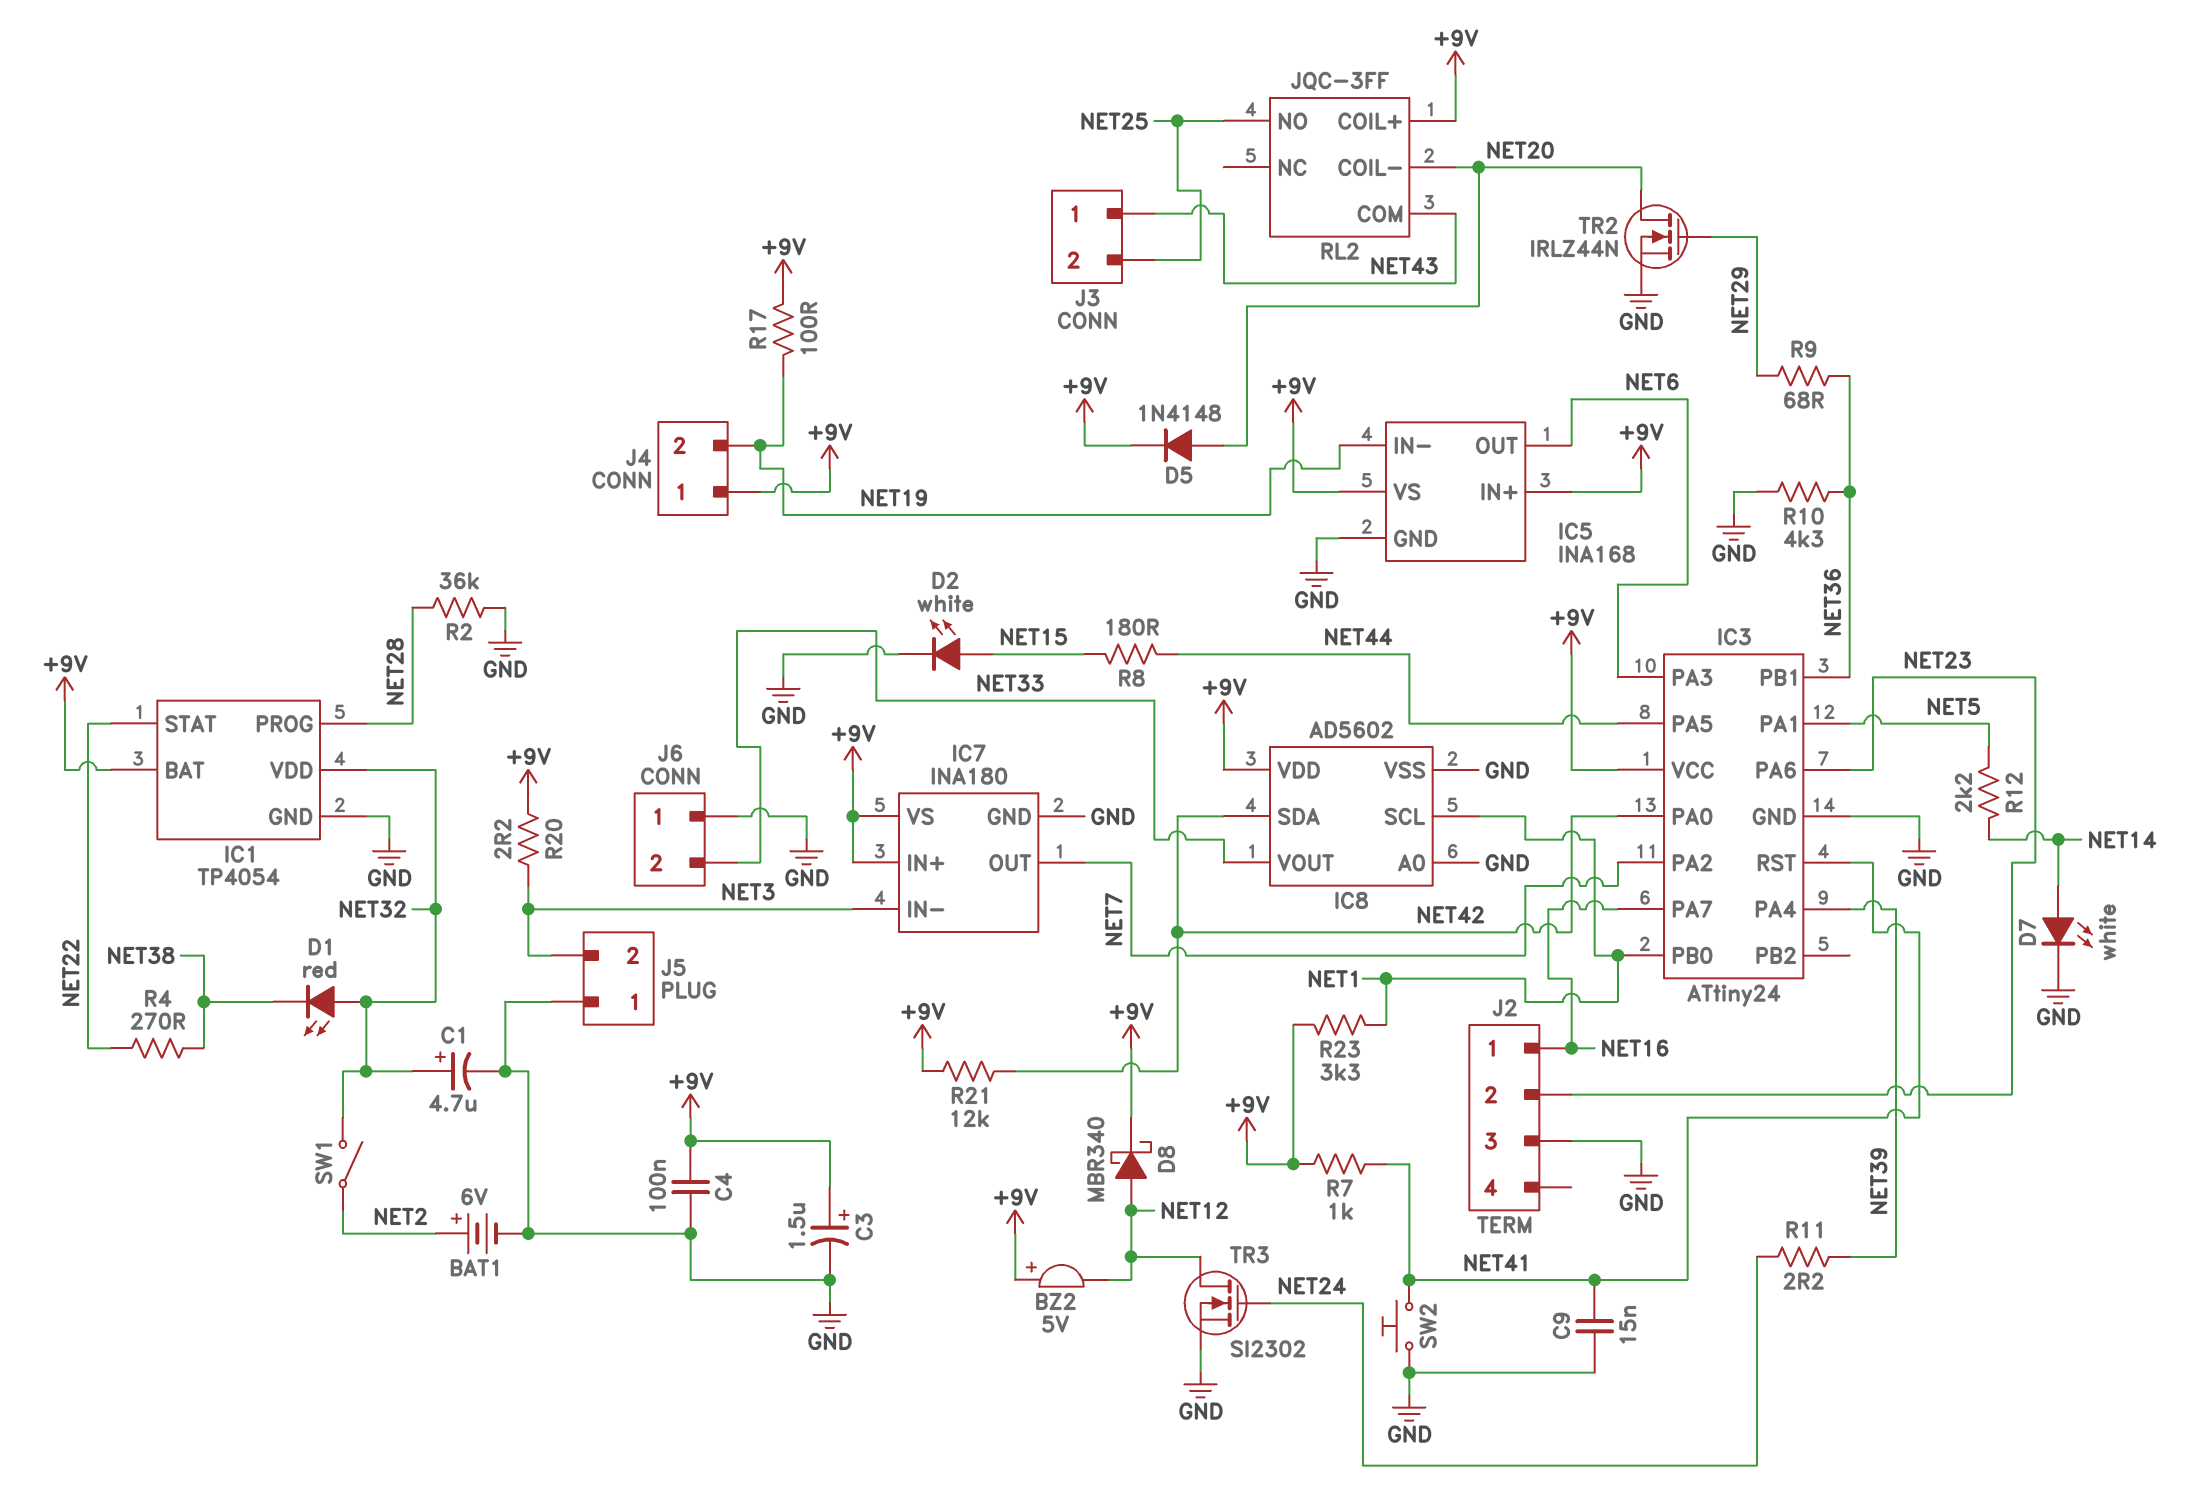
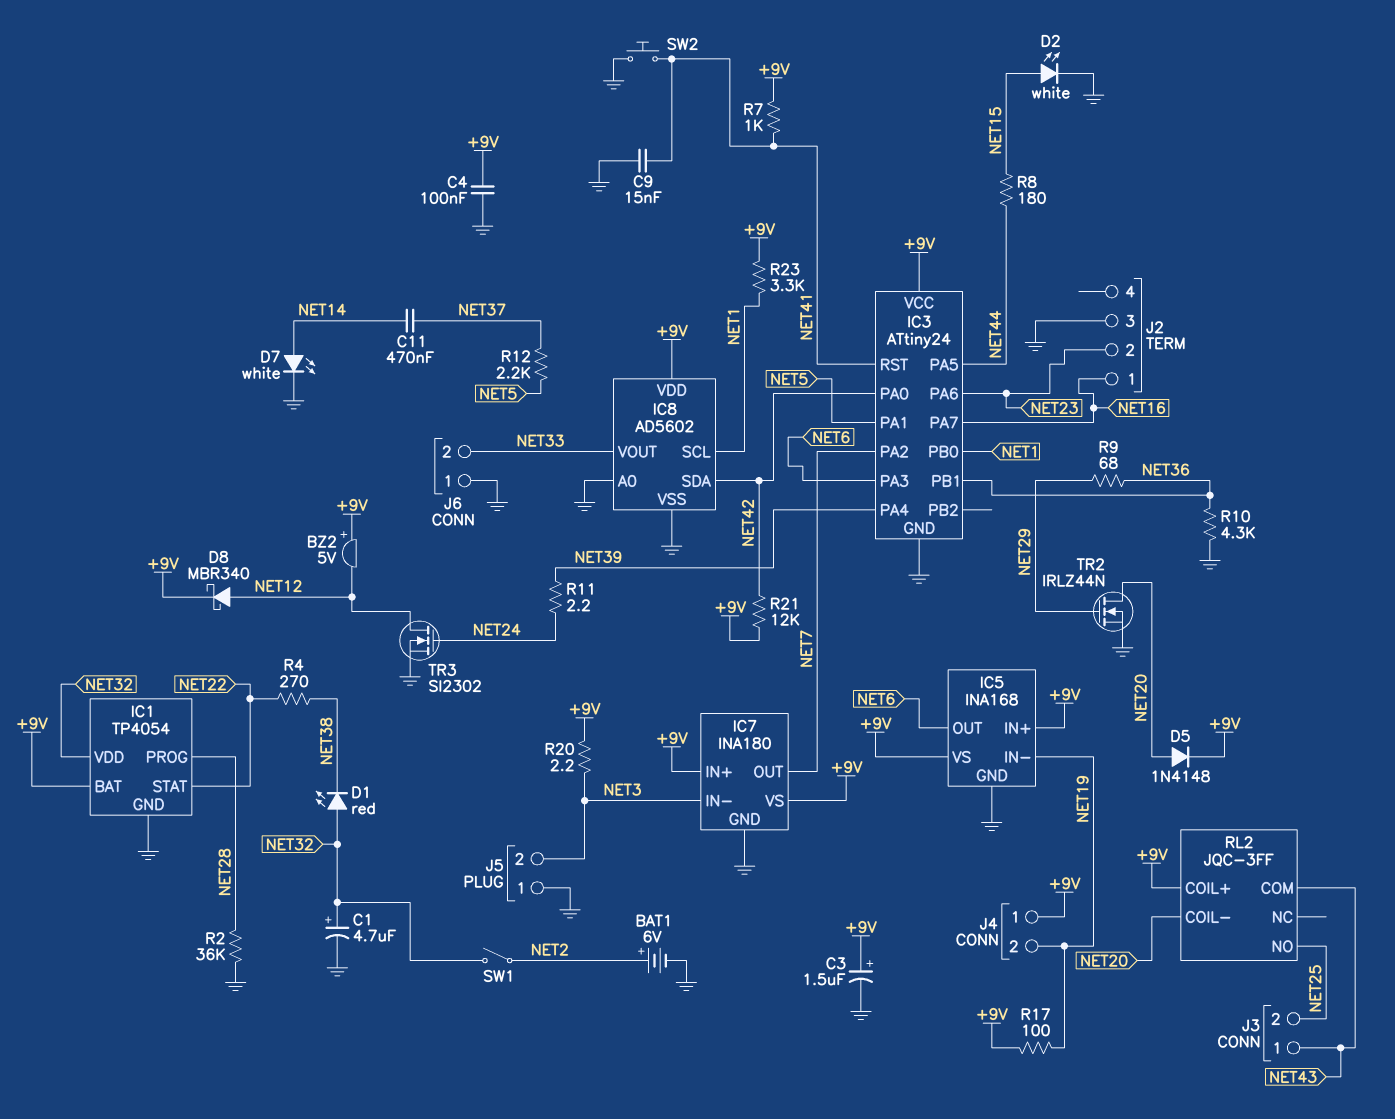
C11: none -> 470nF (NET14, NET37)
R12: 2.2k (NET5, NET14) -> 2.2k (NET5, NET37)

